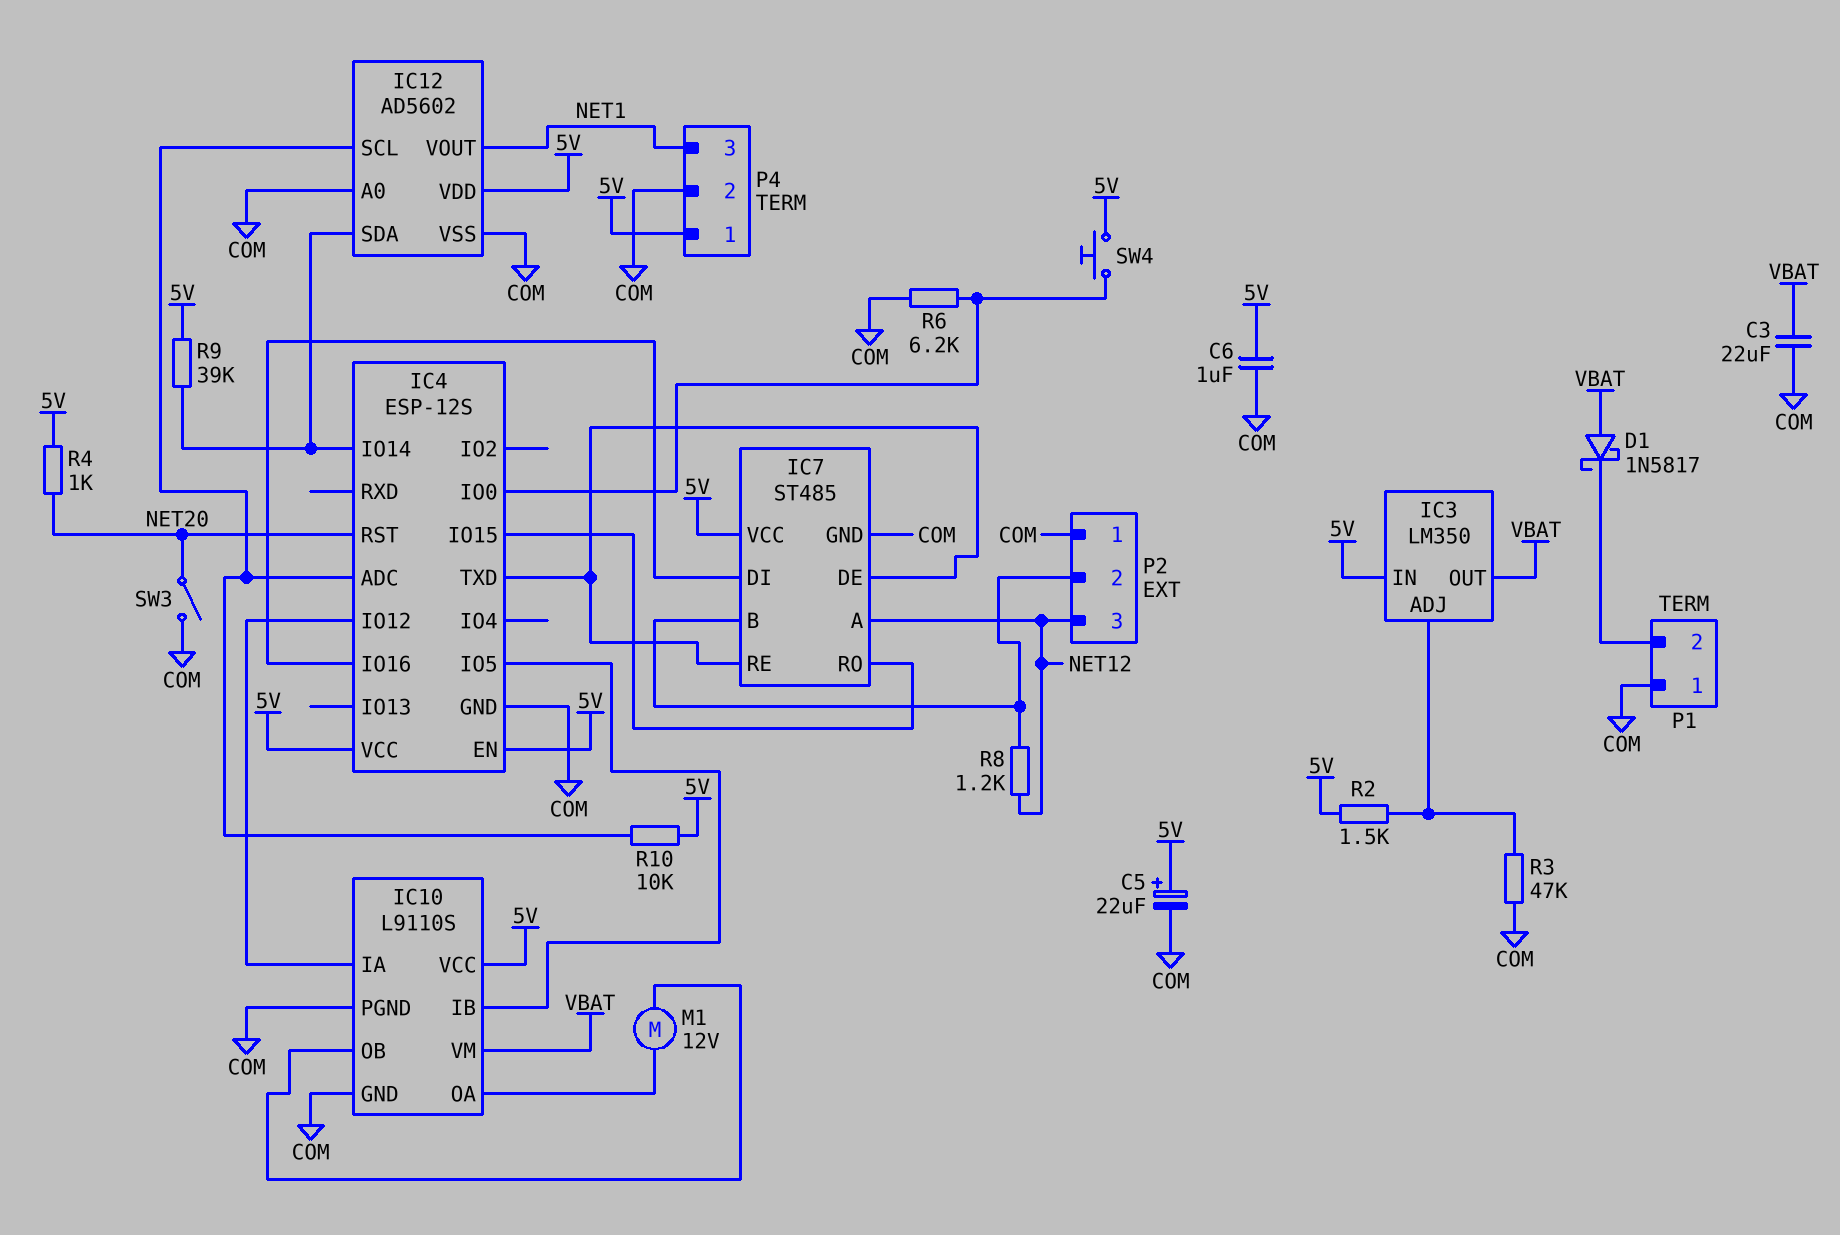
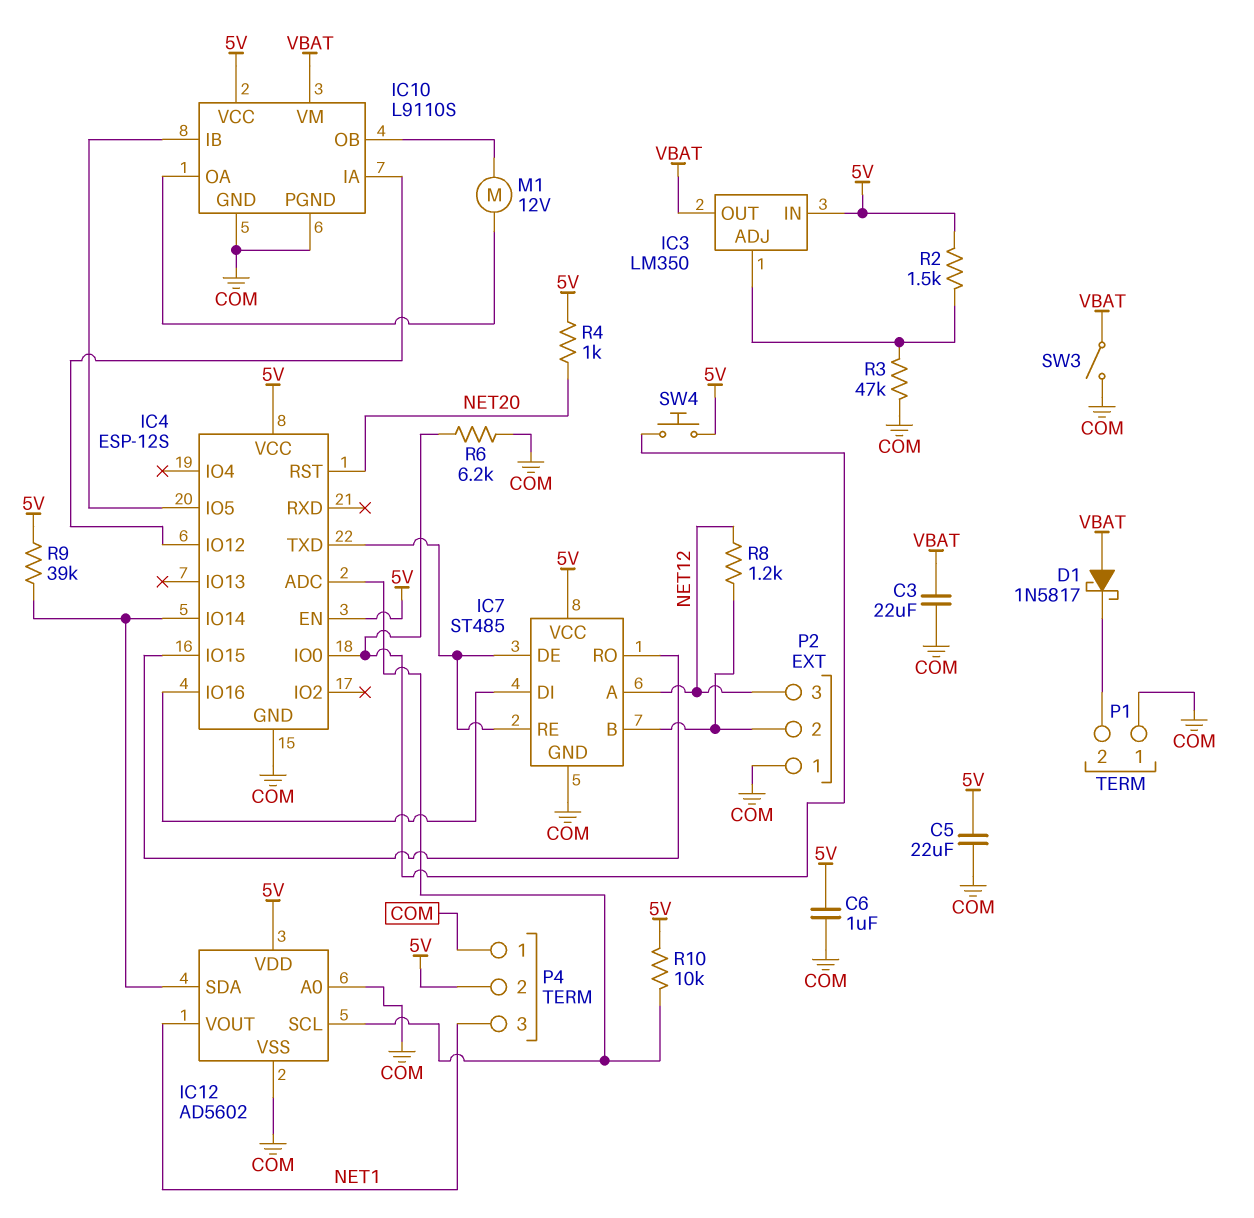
C5: 22uF (plus 5V, minus COM) -> 22uF (5V, COM)
P4 pin 1: 5V -> COM
P4 pin 2: COM -> 5V
SW3: switch (COM, NET20) -> switch (COM, VBAT)

